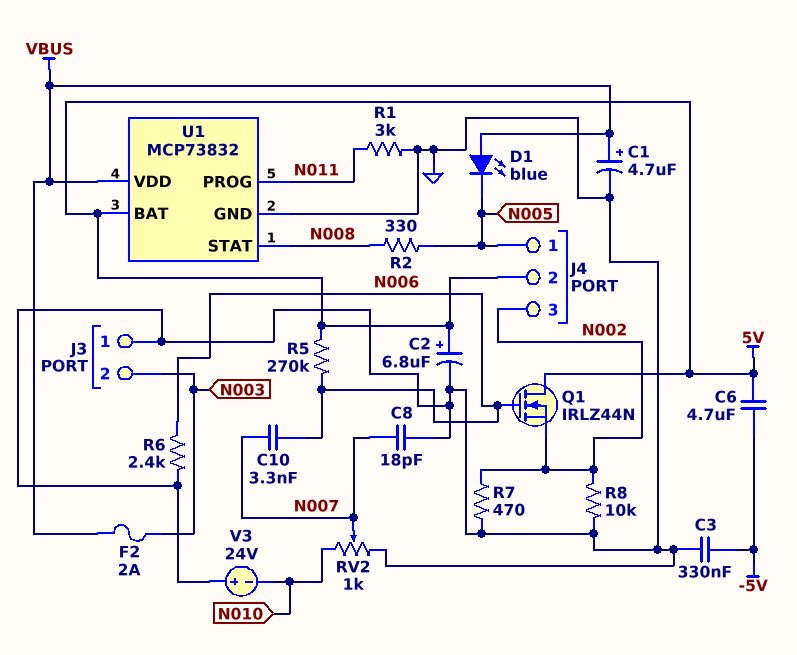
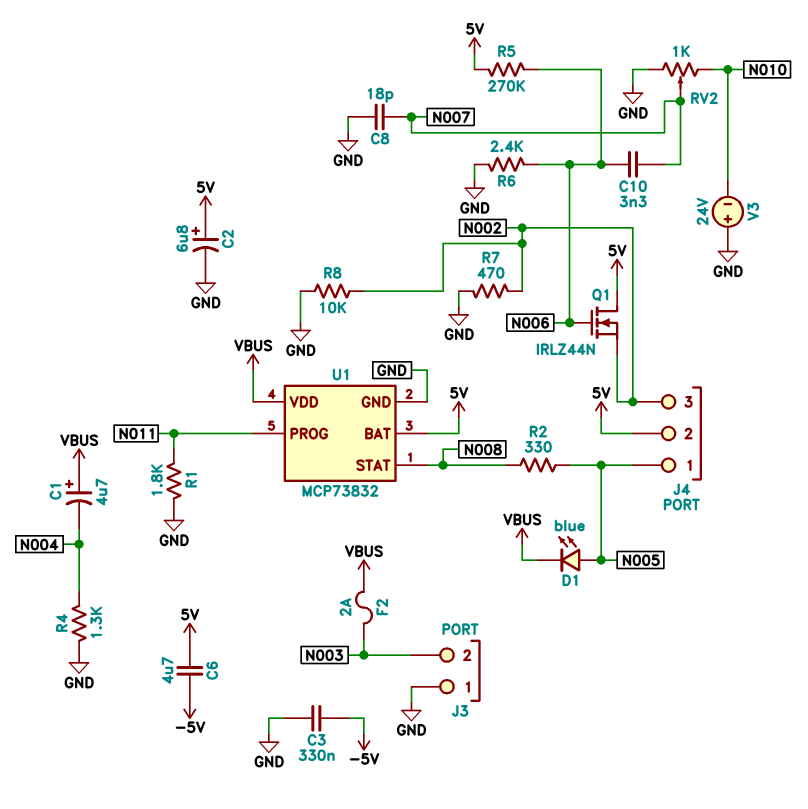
C1: 4.7uF (plus VBUS, minus GND) -> 4.7uF (plus VBUS, minus N004)
D1: LED blue (A VBUS, K N005) -> LED blue (A N005, K VBUS)
R1: 3k (GND, N011) -> 1.8k (GND, N011)
R4: none -> 1.3k (GND, N004)

